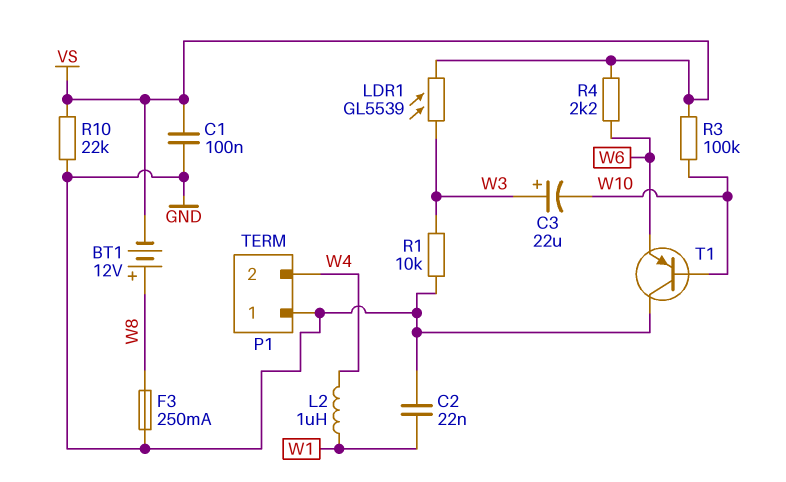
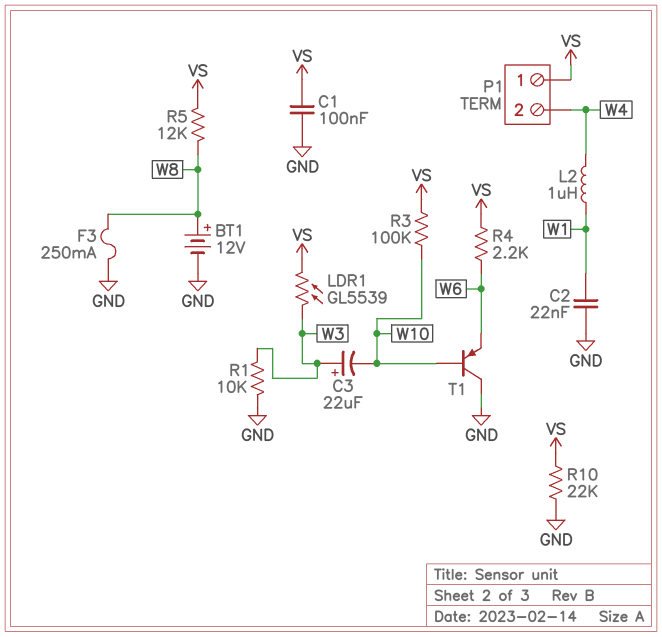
BT1: 12V (plus W8, minus VS) -> 12V (plus W8, minus GND)
P1 pin 1: GND -> VS
R5: none -> 12k (VS, W8)

